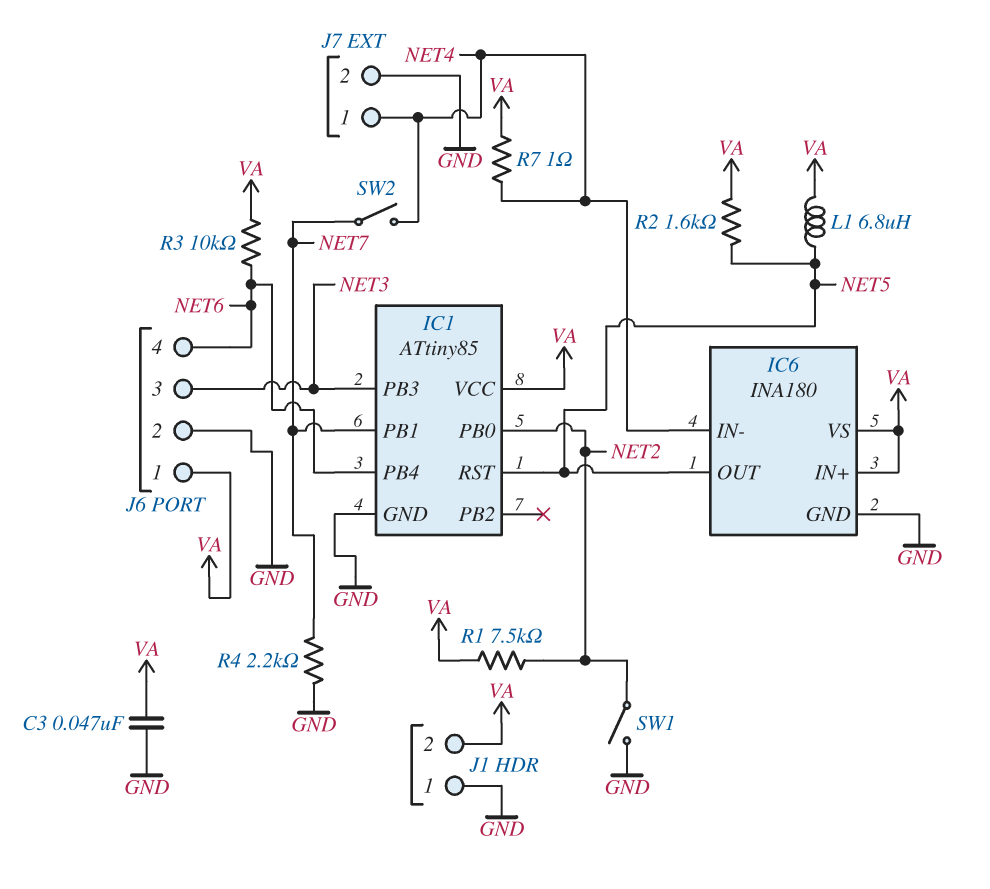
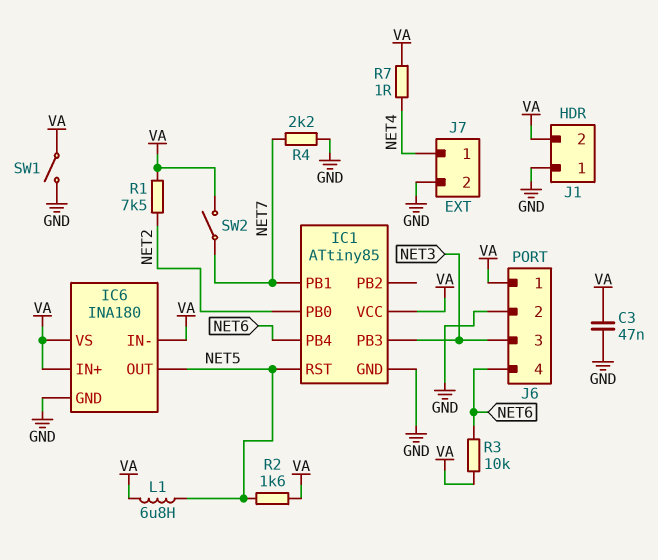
IC6 pin IN-: NET4 -> VA
SW1: switch (GND, NET2) -> switch (GND, VA)
SW2: switch (NET4, NET7) -> switch (NET7, VA)

